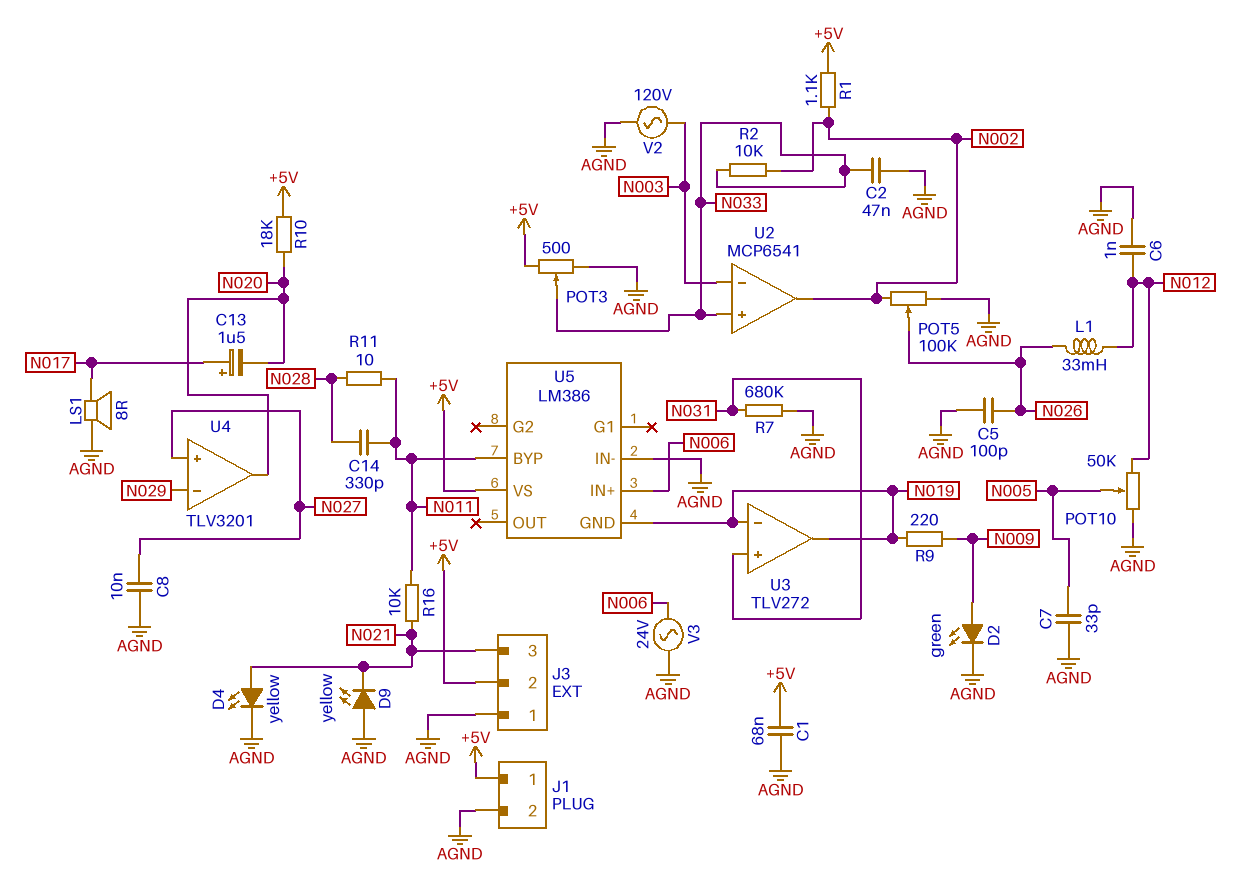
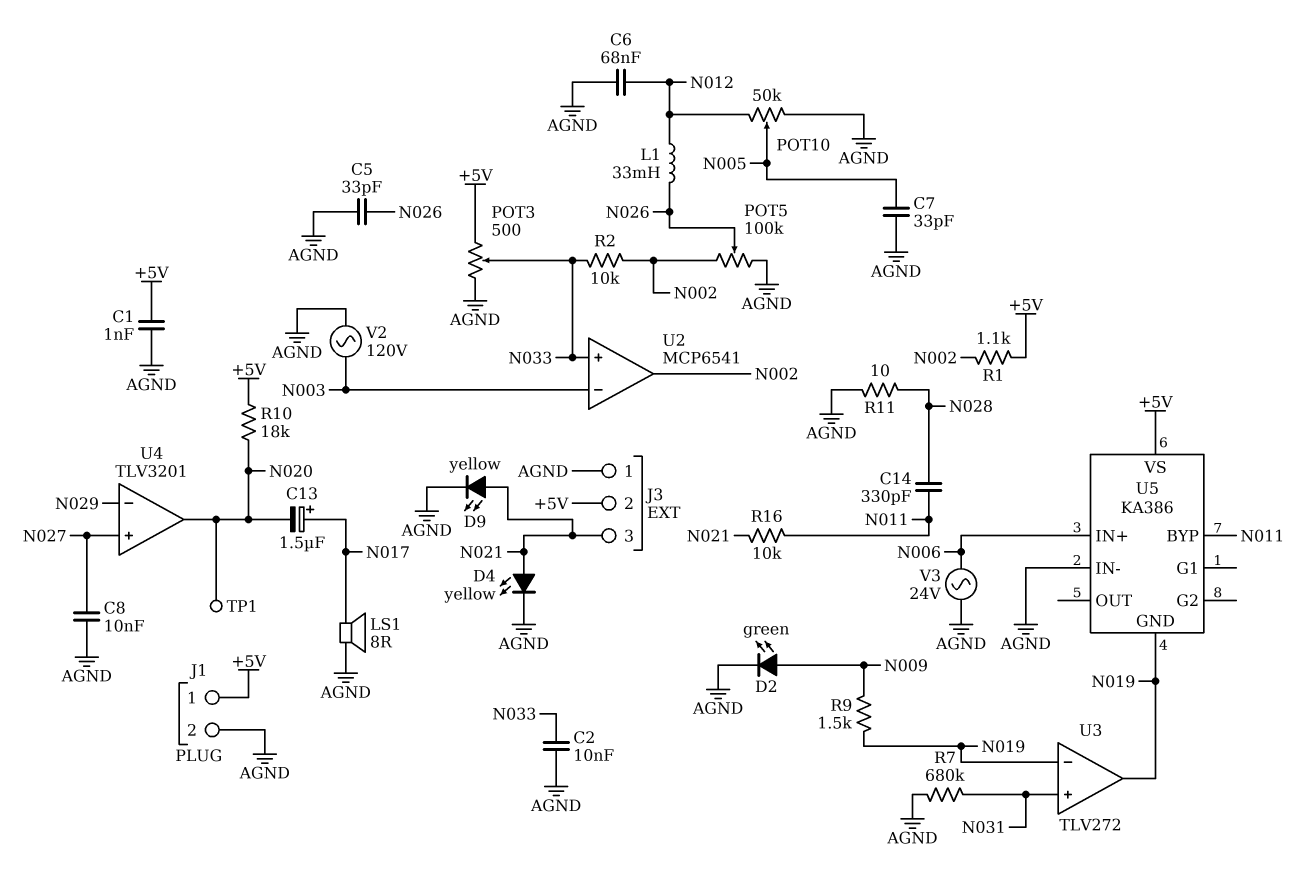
C1: 68nF (+5V, AGND) -> 1nF (+5V, AGND)
C2: 47nF (AGND, N033) -> 10nF (AGND, N033)
C5: 100pF (AGND, N026) -> 33pF (AGND, N026)
C6: 1nF (AGND, N012) -> 68nF (AGND, N012)
D9: LED yellow (A AGND, K N021) -> LED yellow (A N021, K AGND)
R9: 220 (N009, N019) -> 1.5k (N009, N019)
R11: 10 (N011, N028) -> 10 (AGND, N028)
TP1: none -> test point (N020)
U5: LM386 -> KA386

